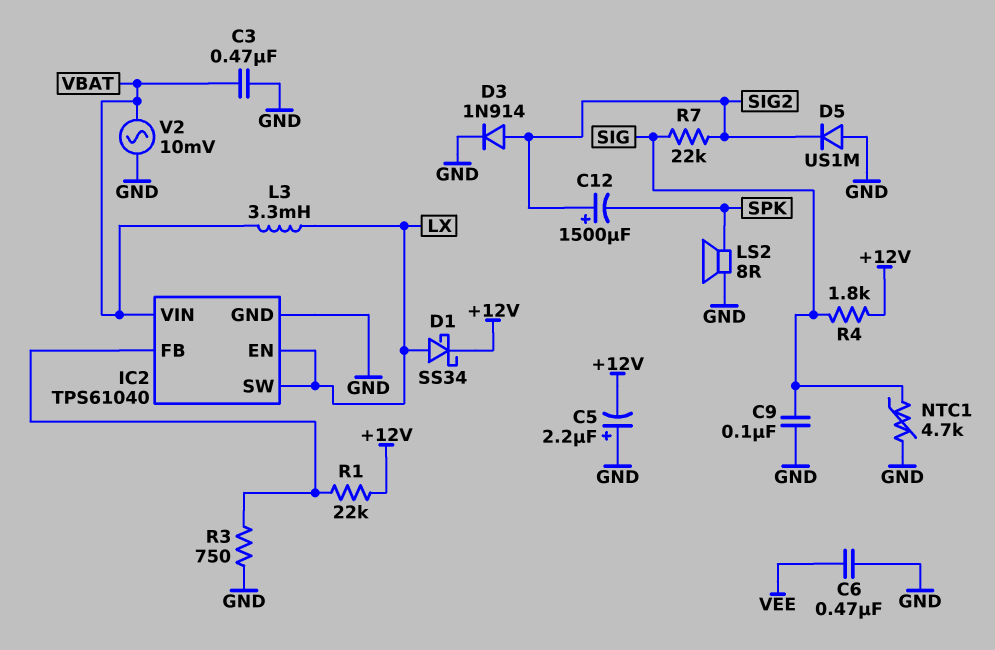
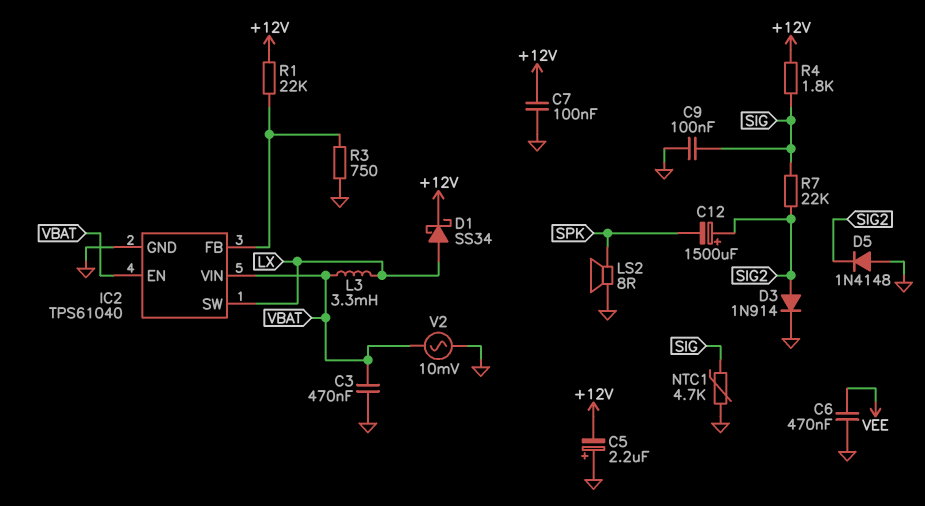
C7: none -> 100nF (+12V, GND)
D5: diode US1M (A GND, K SIG2) -> diode 1N4148 (A GND, K SIG2)
IC2 pin EN: LX -> VBAT

